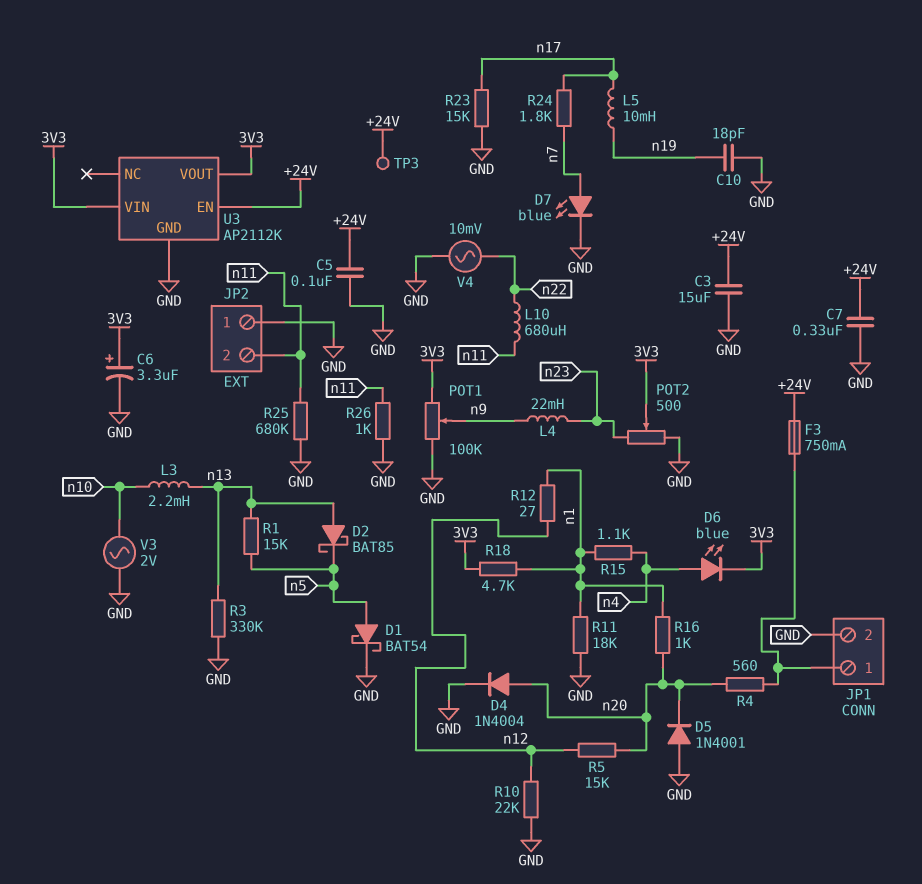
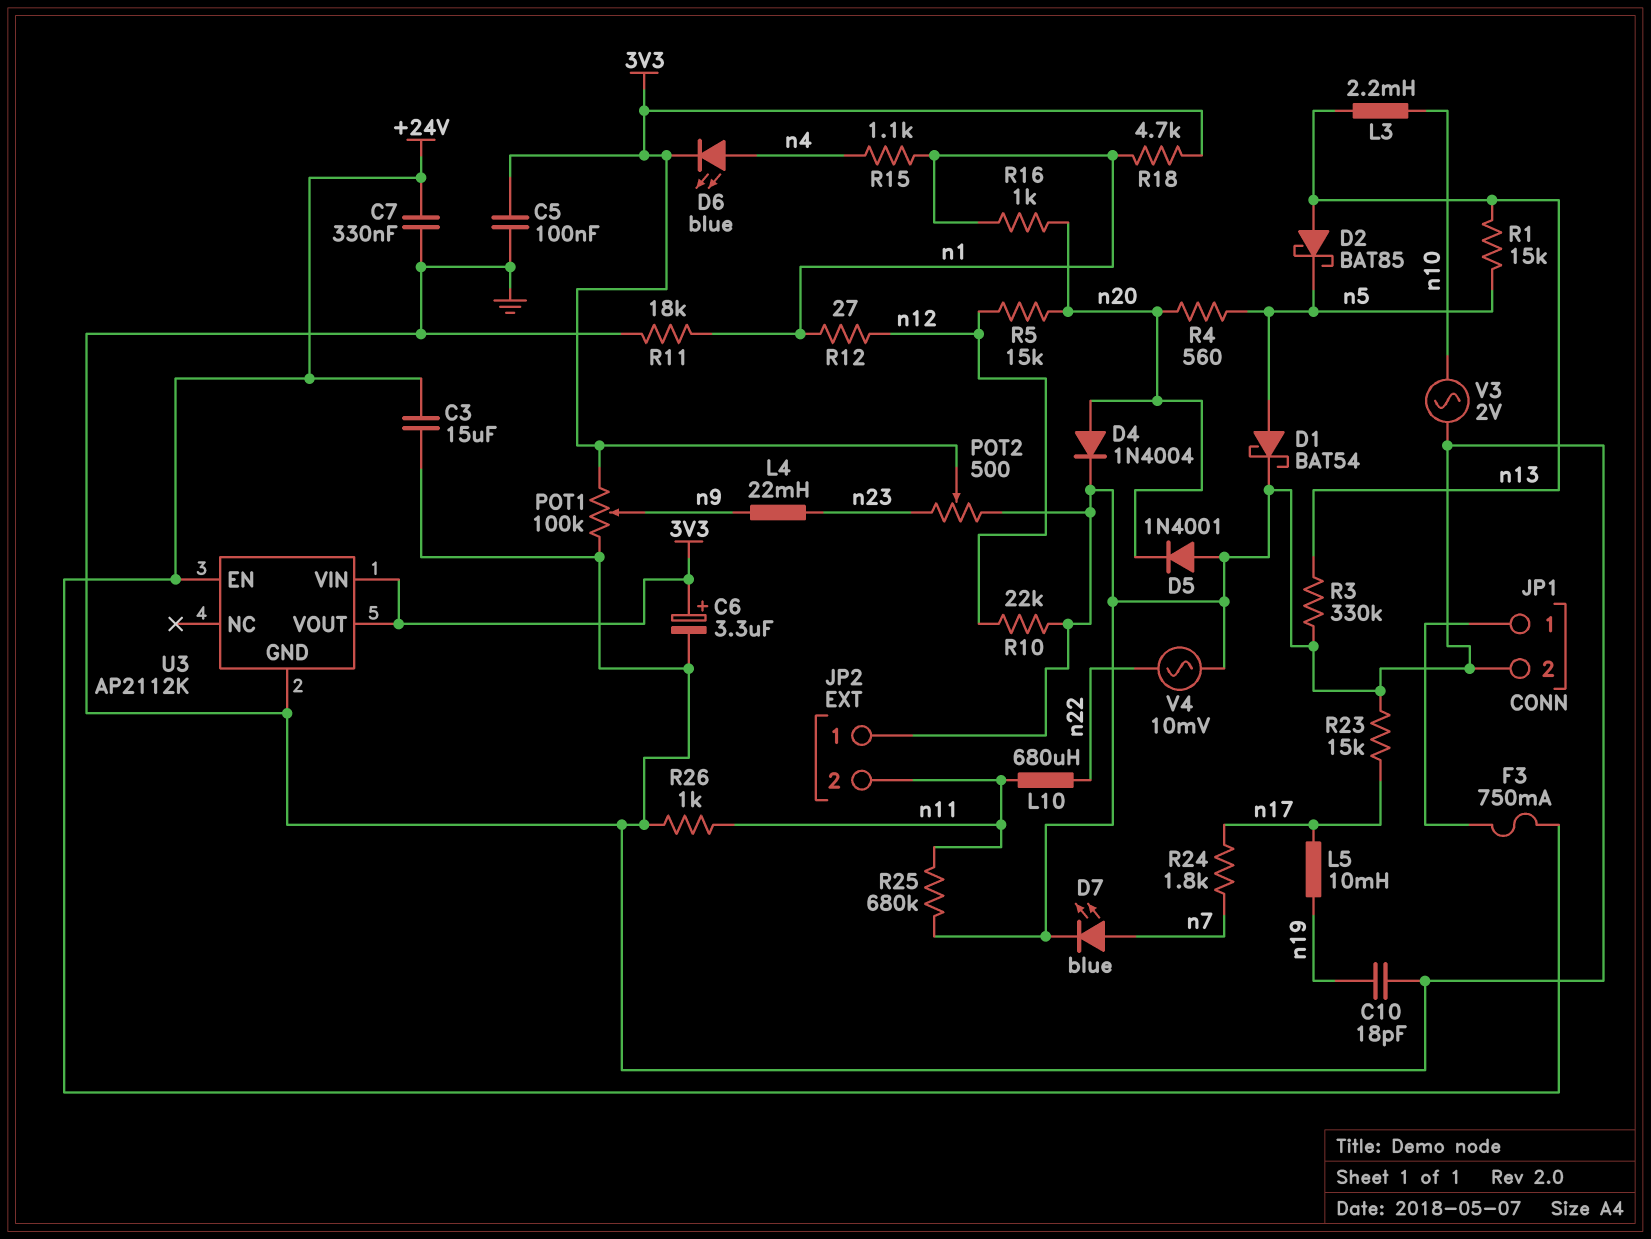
C5: 100nF (+24V, GND) -> 100nF (3V3, GND)
R4: 560 (JP1/1, n20) -> 560 (n5, n20)
TP3: test point (+24V) -> none

